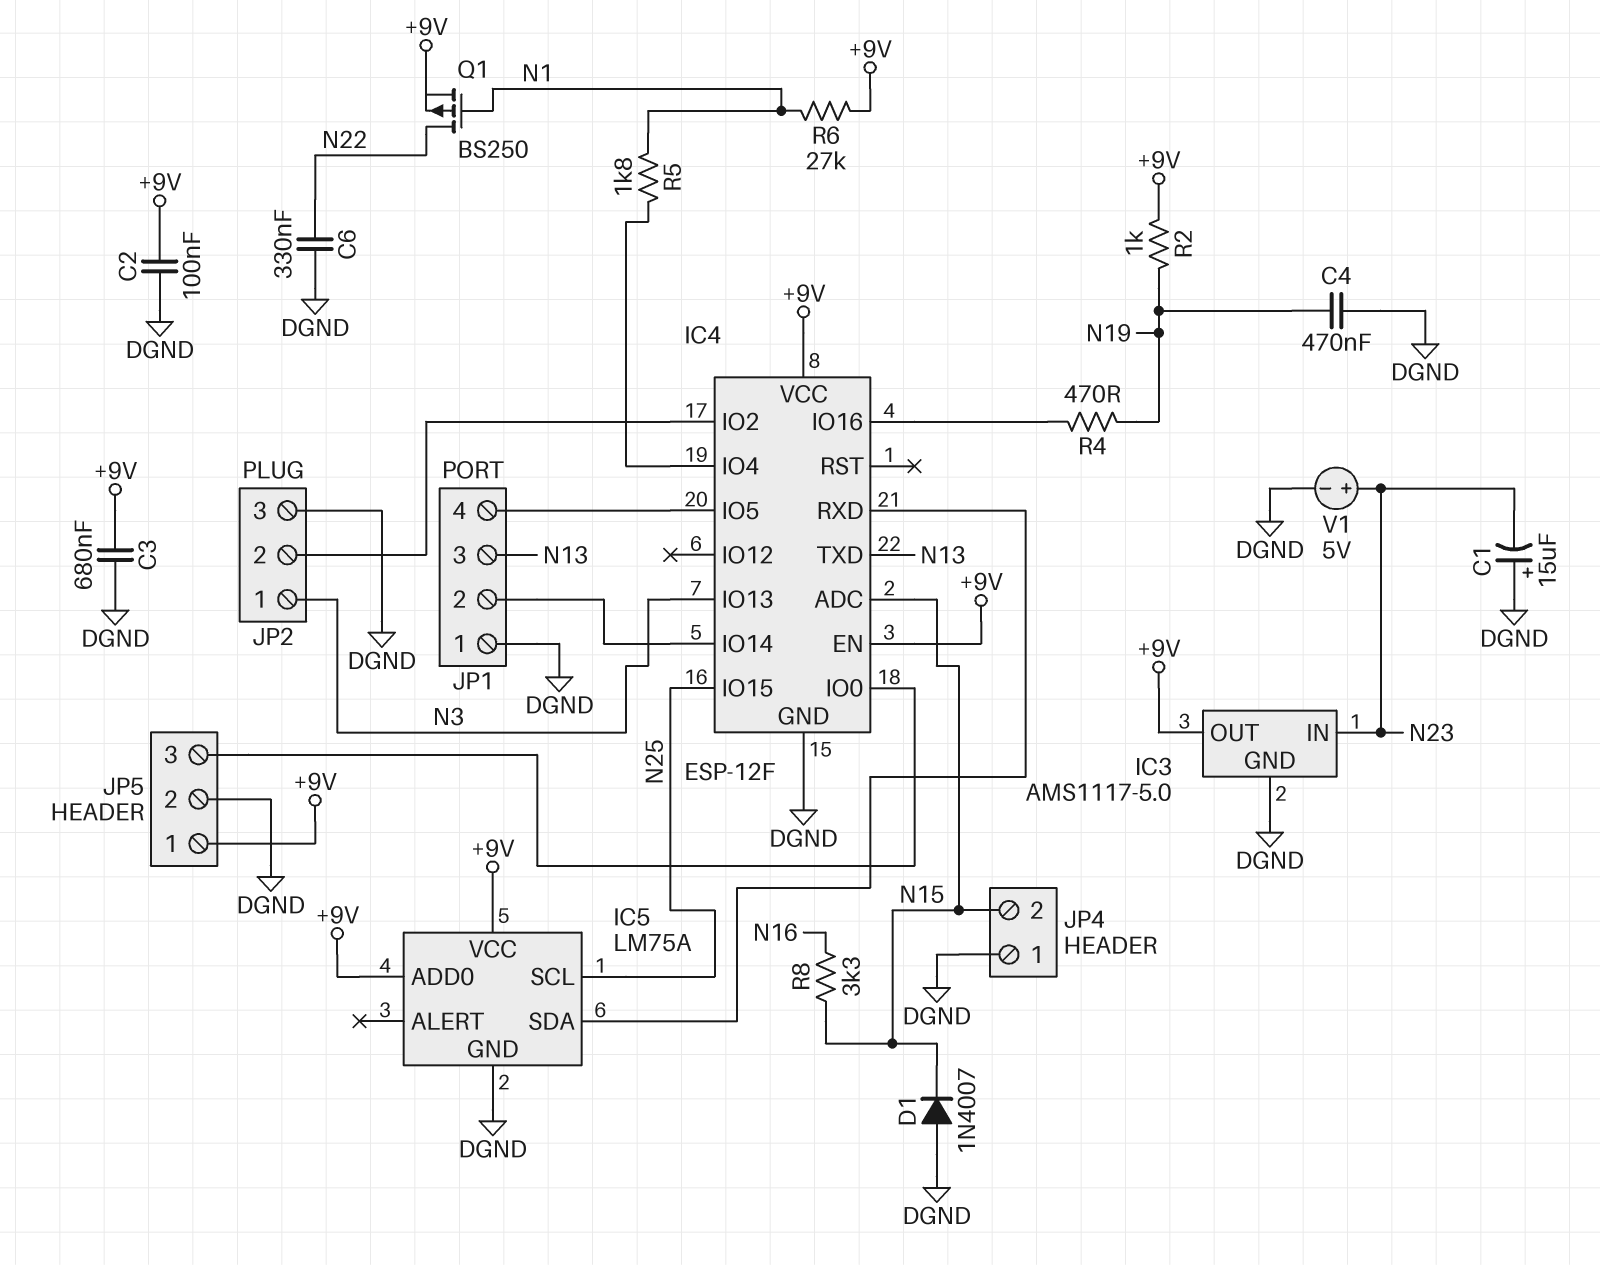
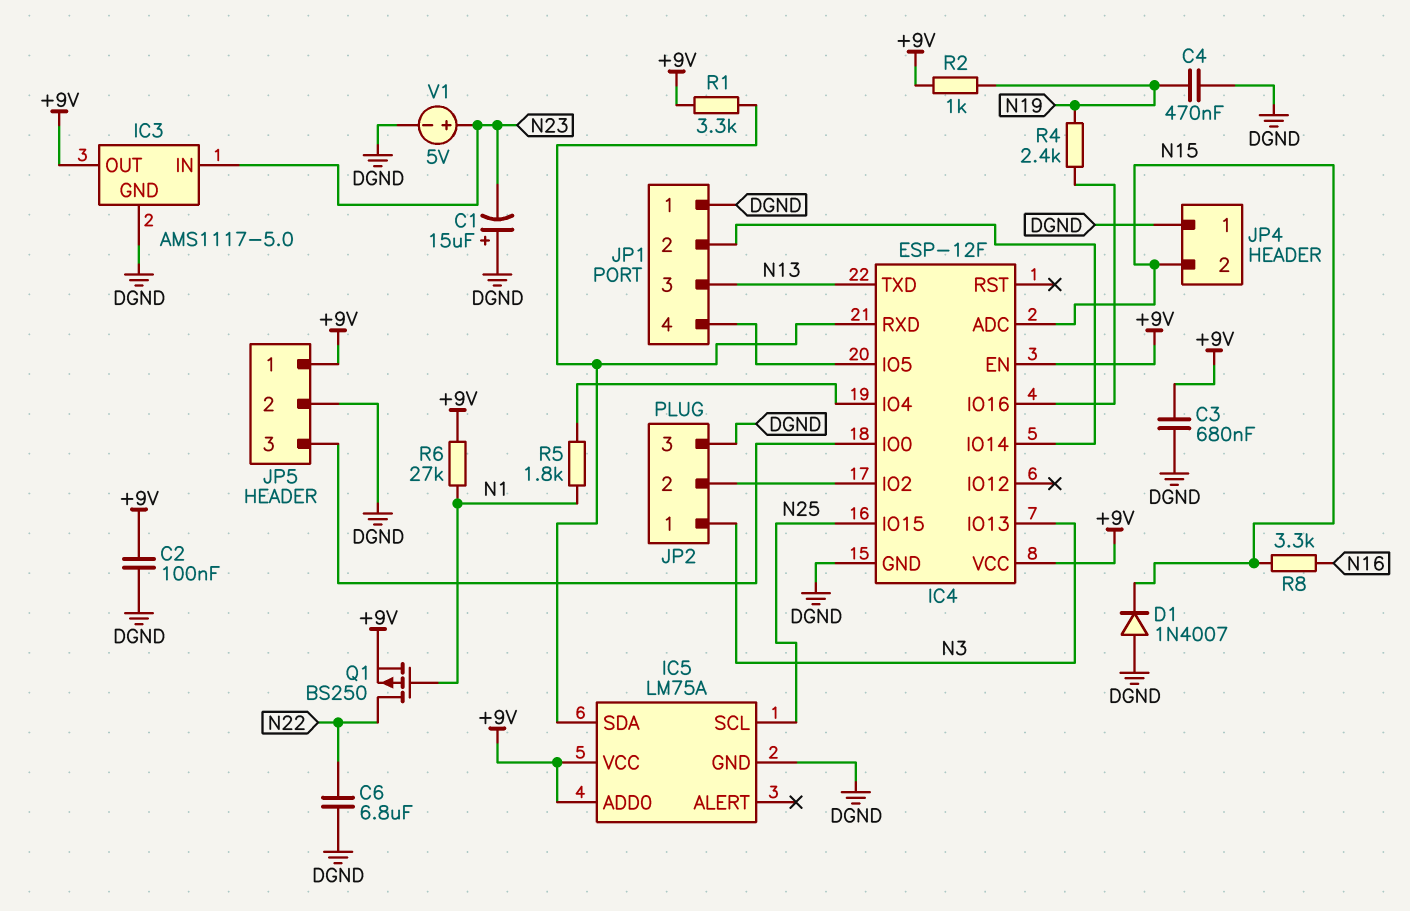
C6: 330nF (DGND, N22) -> 6.8uF (DGND, N22)
R1: none -> 3.3k (+9V, IC4/RXD)
R4: 470 (IC4/IO16, N19) -> 2.4k (IC4/IO16, N19)

